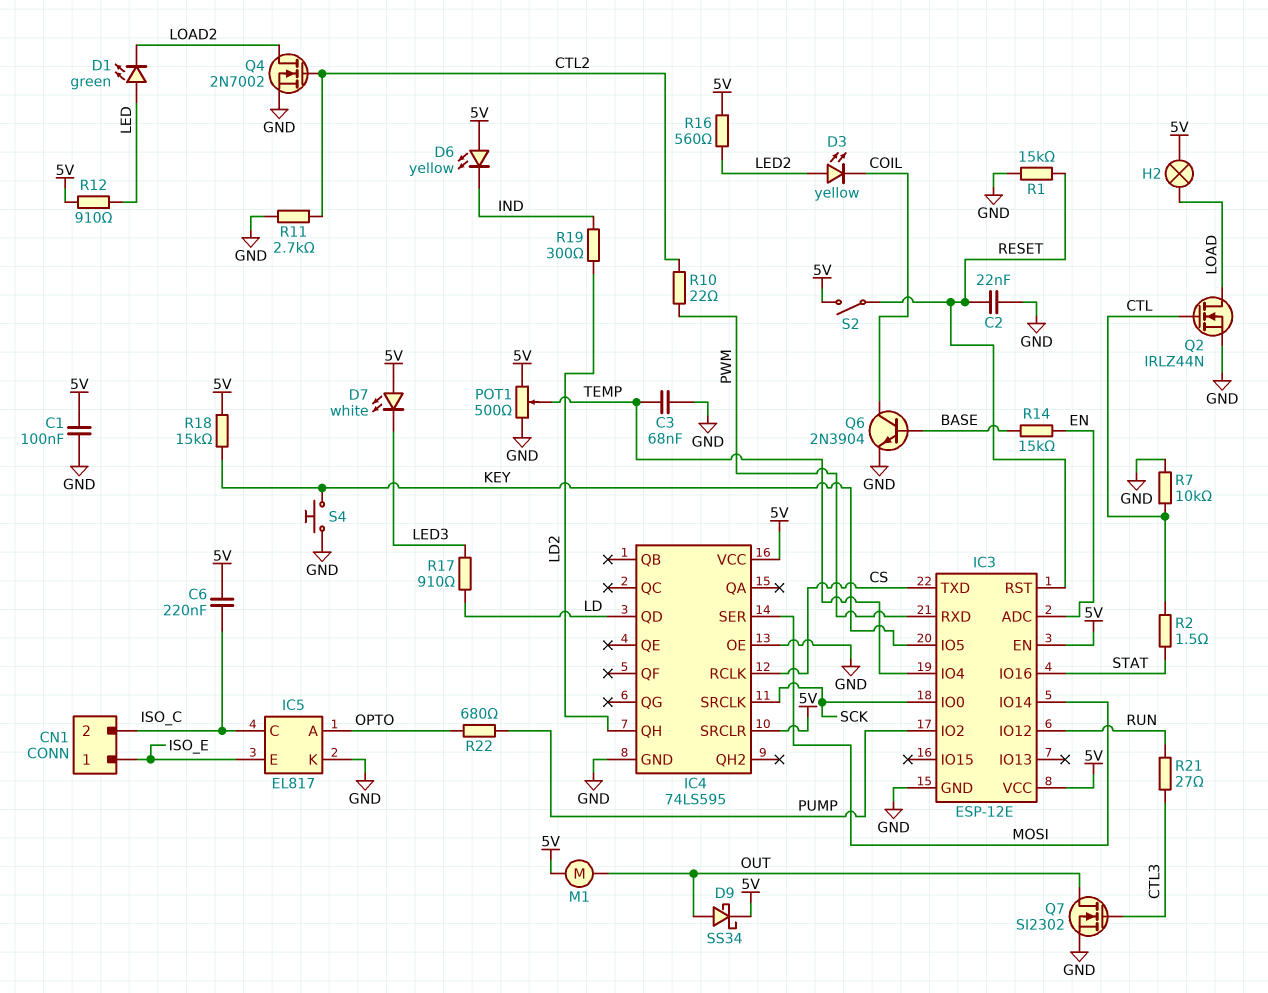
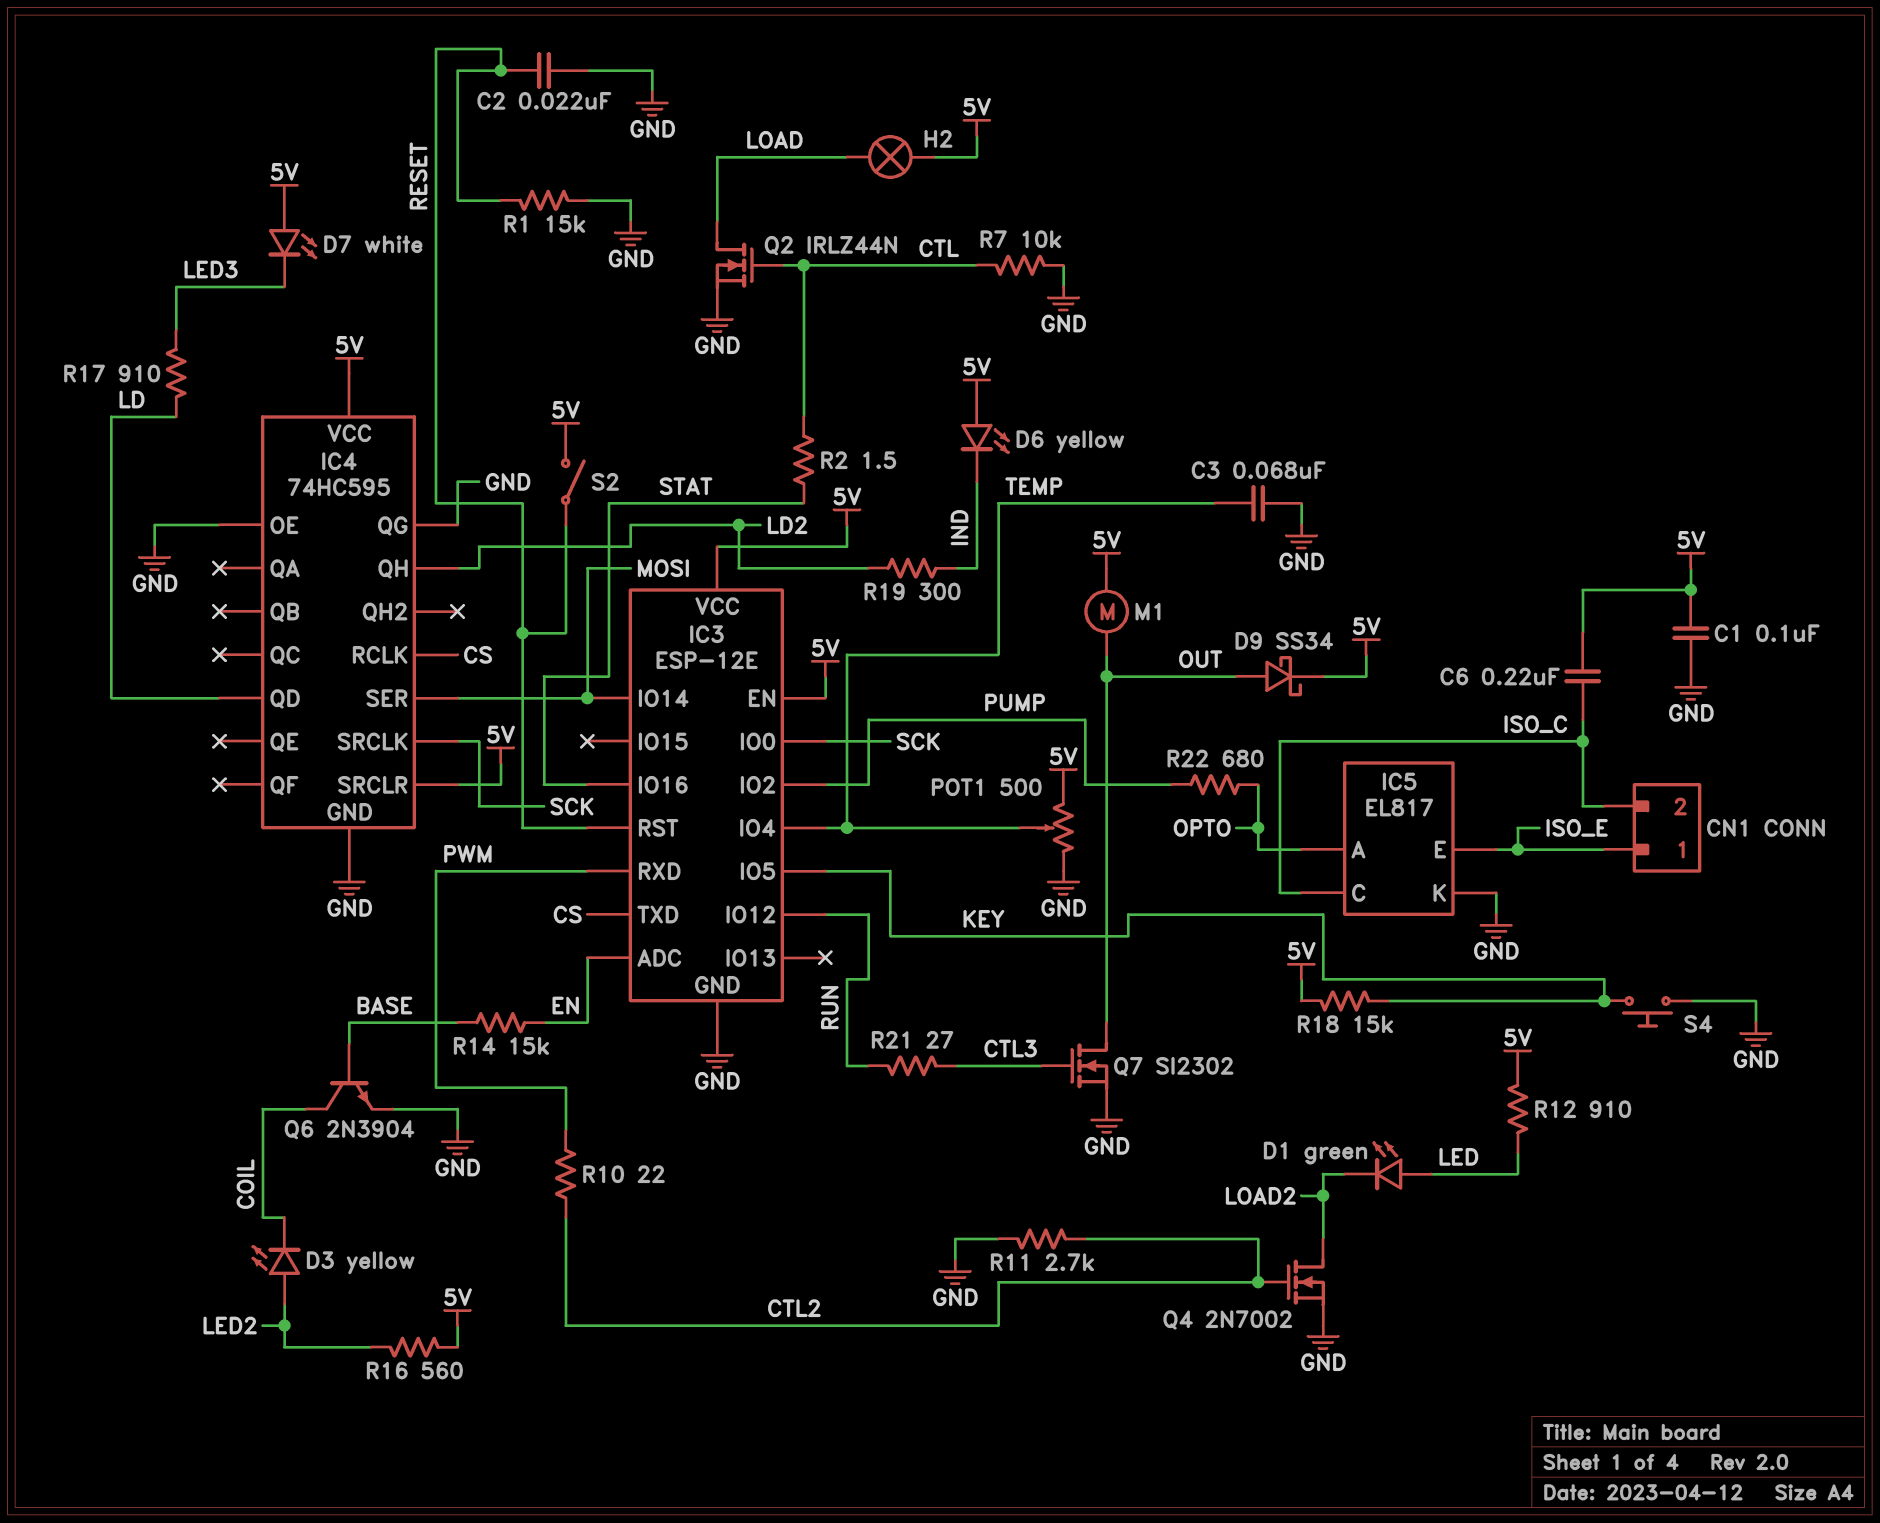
IC4: 74LS595 -> 74HC595
IC4 pin QG: none -> GND

